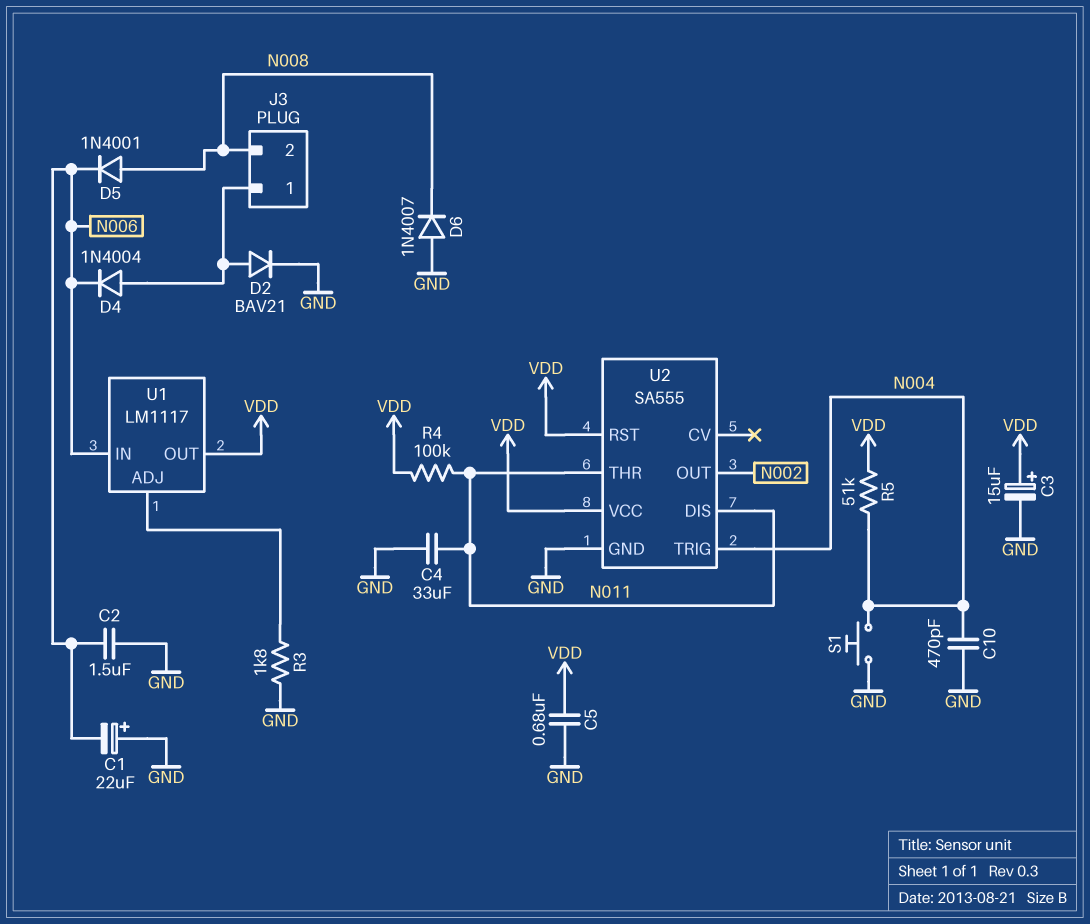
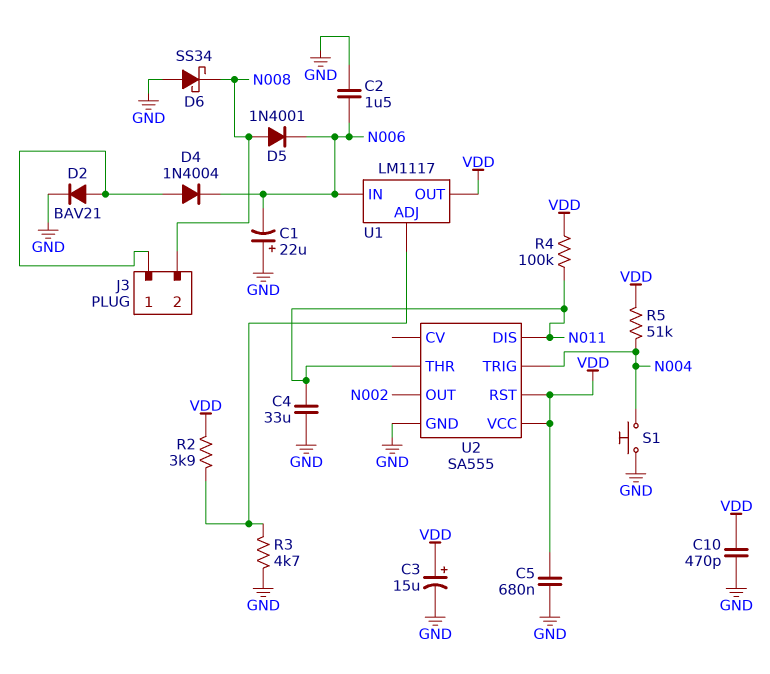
C10: 470pF (GND, N004) -> 470pF (GND, VDD)
D6: diode 1N4007 (A GND, K N008) -> schottky SS34 (A GND, K N008)
R2: none -> 3.9k (U1/ADJ, VDD)
R3: 1.8k (GND, U1/ADJ) -> 4.7k (GND, U1/ADJ)

